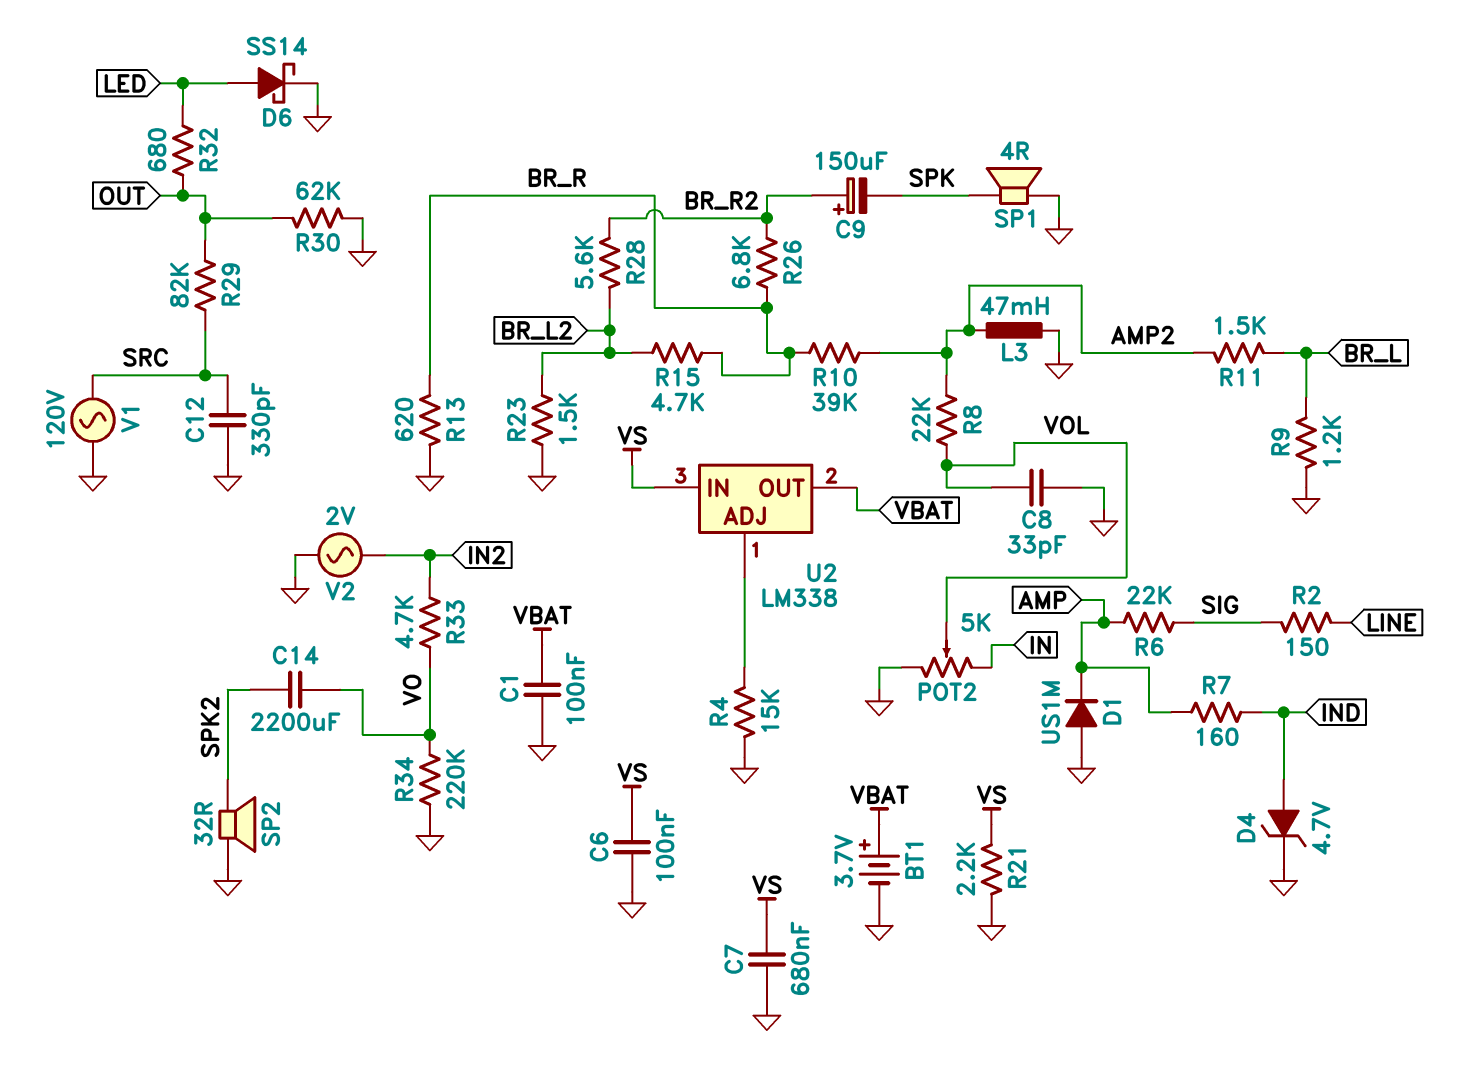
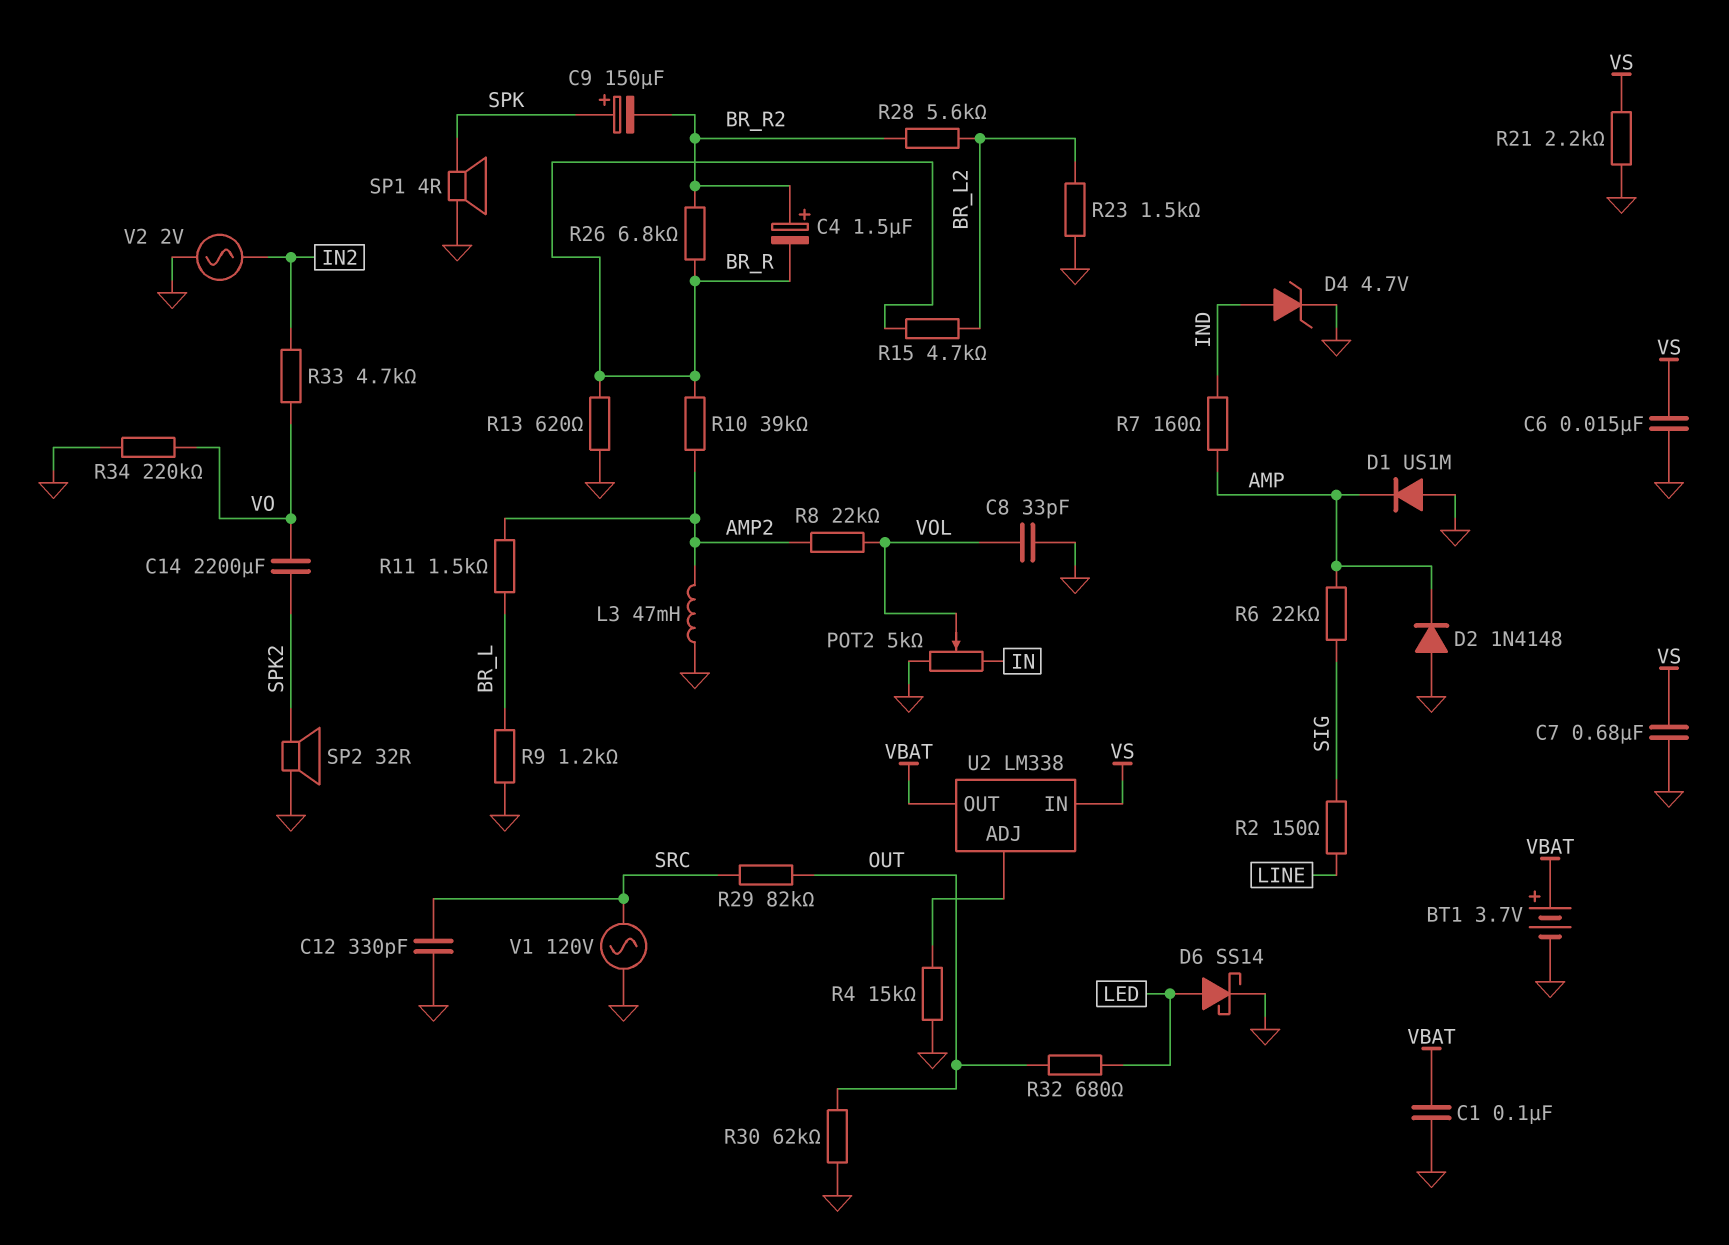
C4: none -> 1.5uF (plus BR_R2, minus BR_R)
C6: 100nF (GND, VS) -> 15nF (GND, VS)
C9: 150uF (plus BR_R2, minus SPK) -> 150uF (plus SPK, minus BR_R2)
D2: none -> diode 1N4148 (A GND, K AMP)

